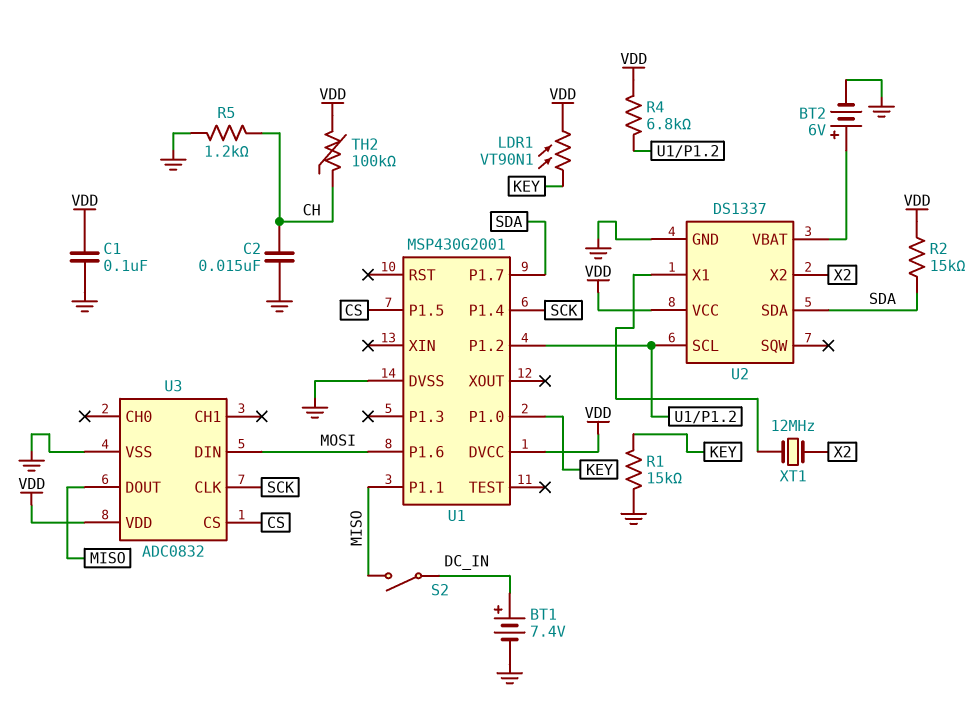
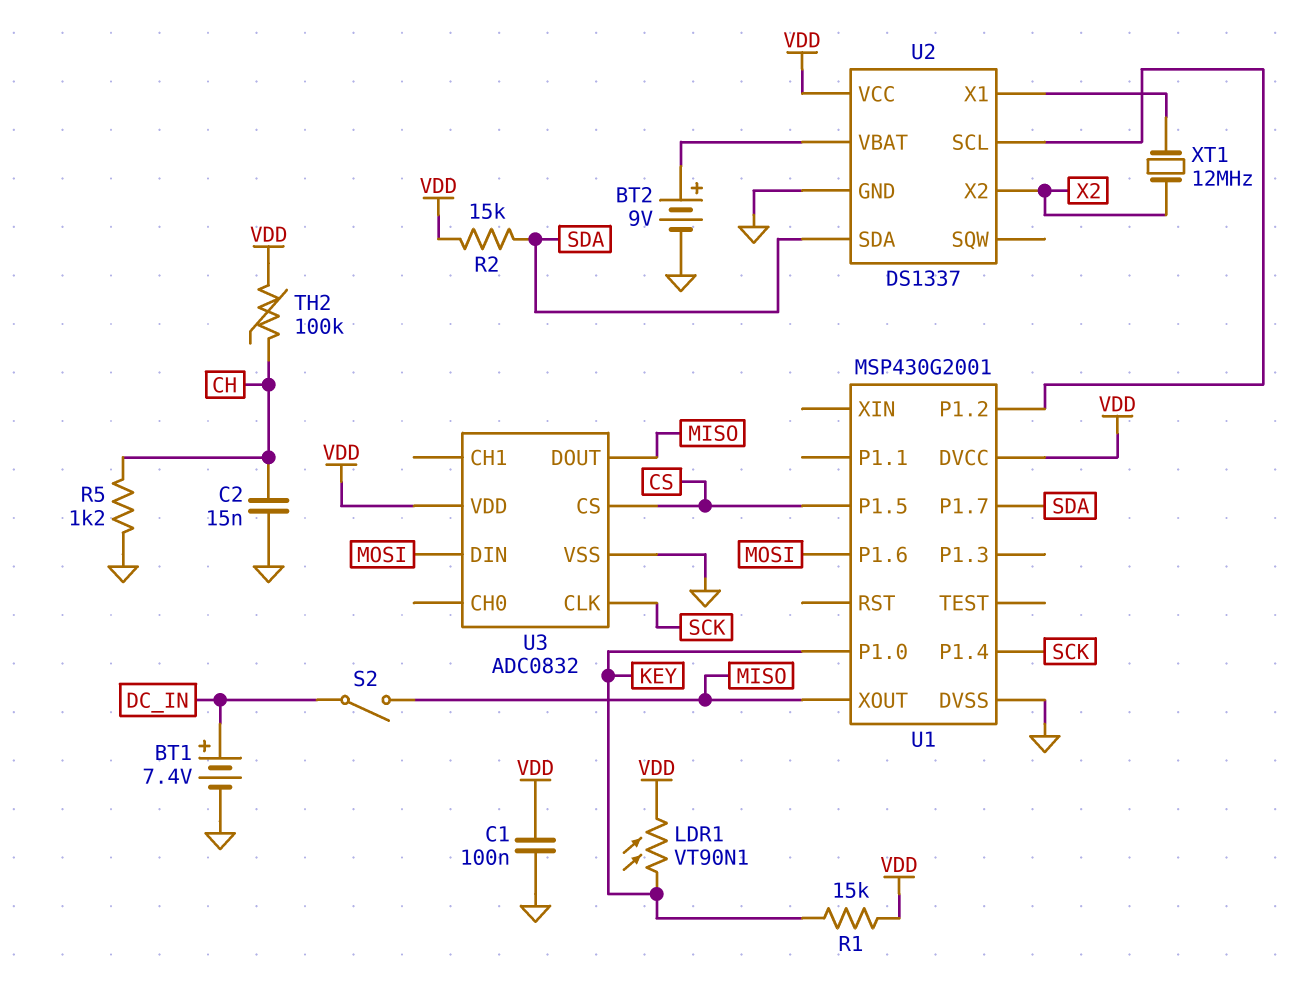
BT2: 6V (plus U2/VBAT, minus GND) -> 9V (plus U2/VBAT, minus GND)
R1: 15k (GND, KEY) -> 15k (KEY, VDD)
R4: 6.8k (U1/P1.2, VDD) -> none
U1 pin P1.1: MISO -> none
U1 pin XOUT: none -> MISO

